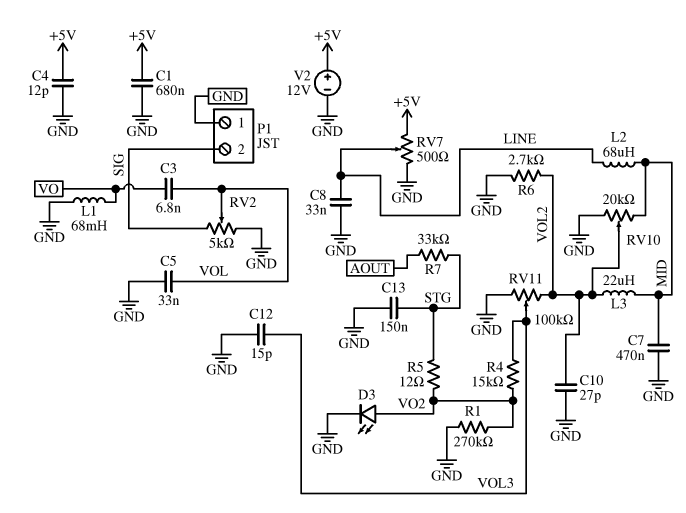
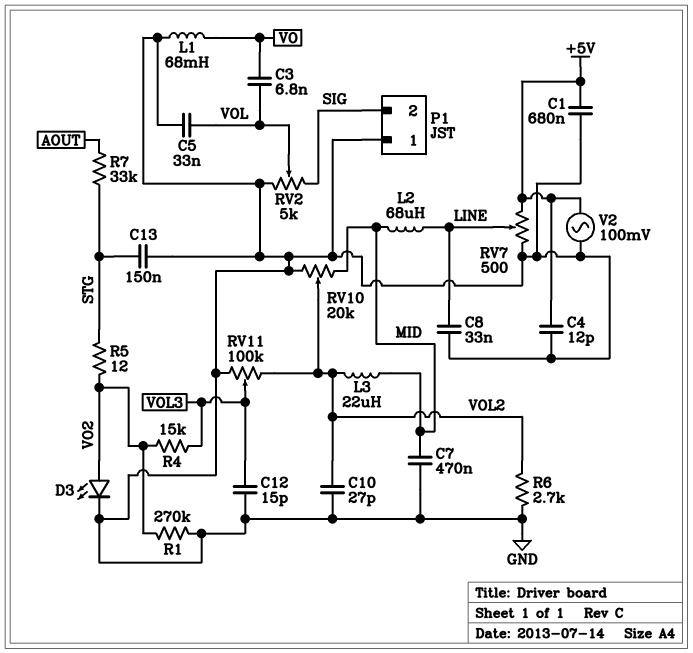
V2: 12V (plus +5V, minus GND) -> AC 100mV (+5V, GND)

